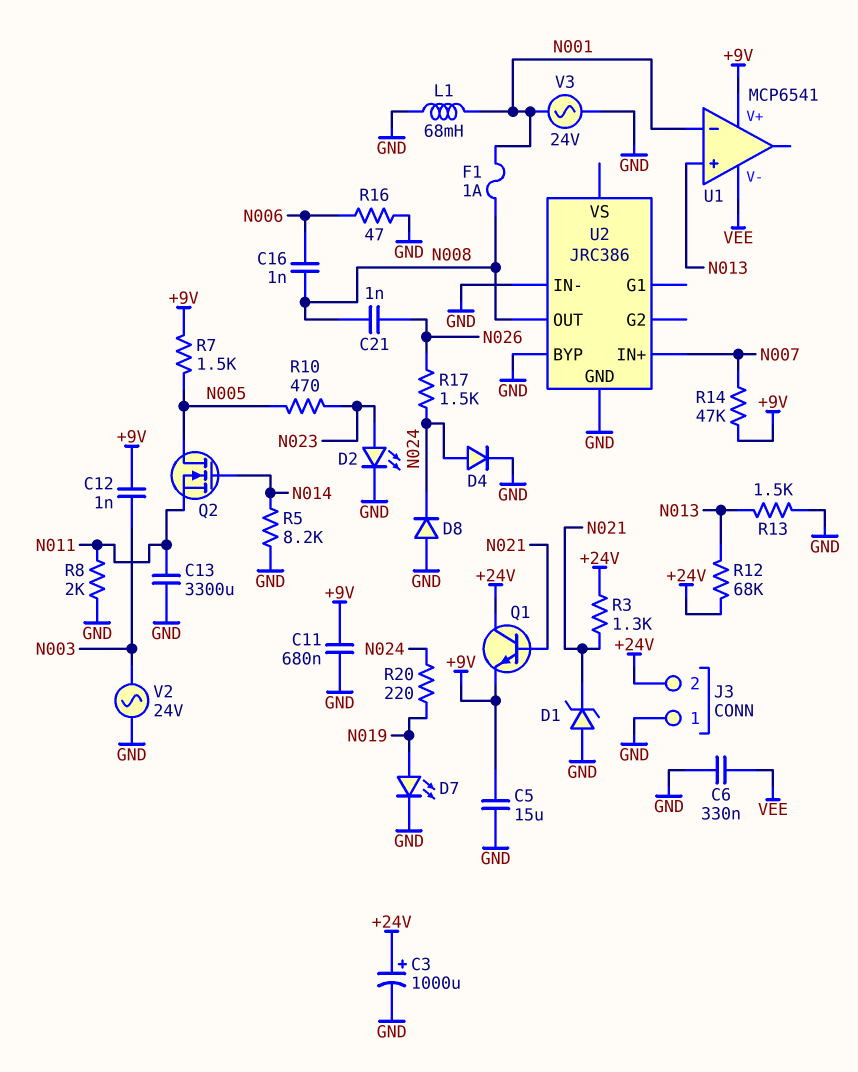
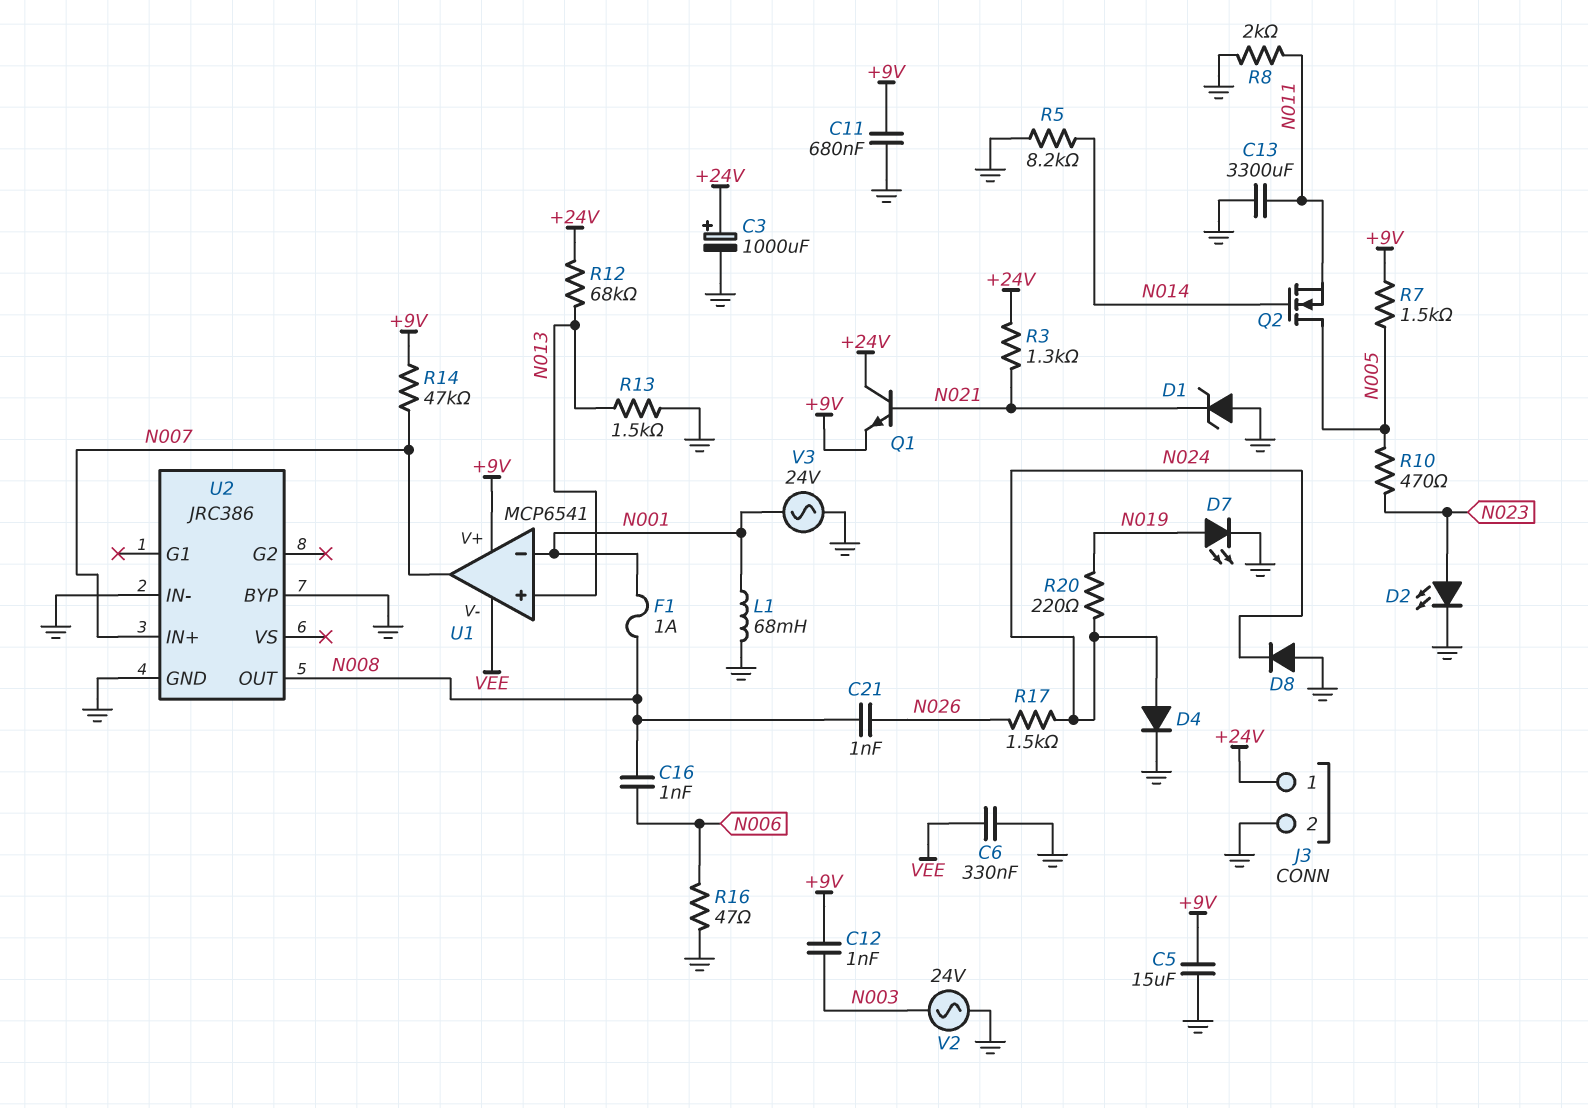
J3 pin 1: GND -> +24V
J3 pin 2: +24V -> GND
U1 pin out: none -> N007

